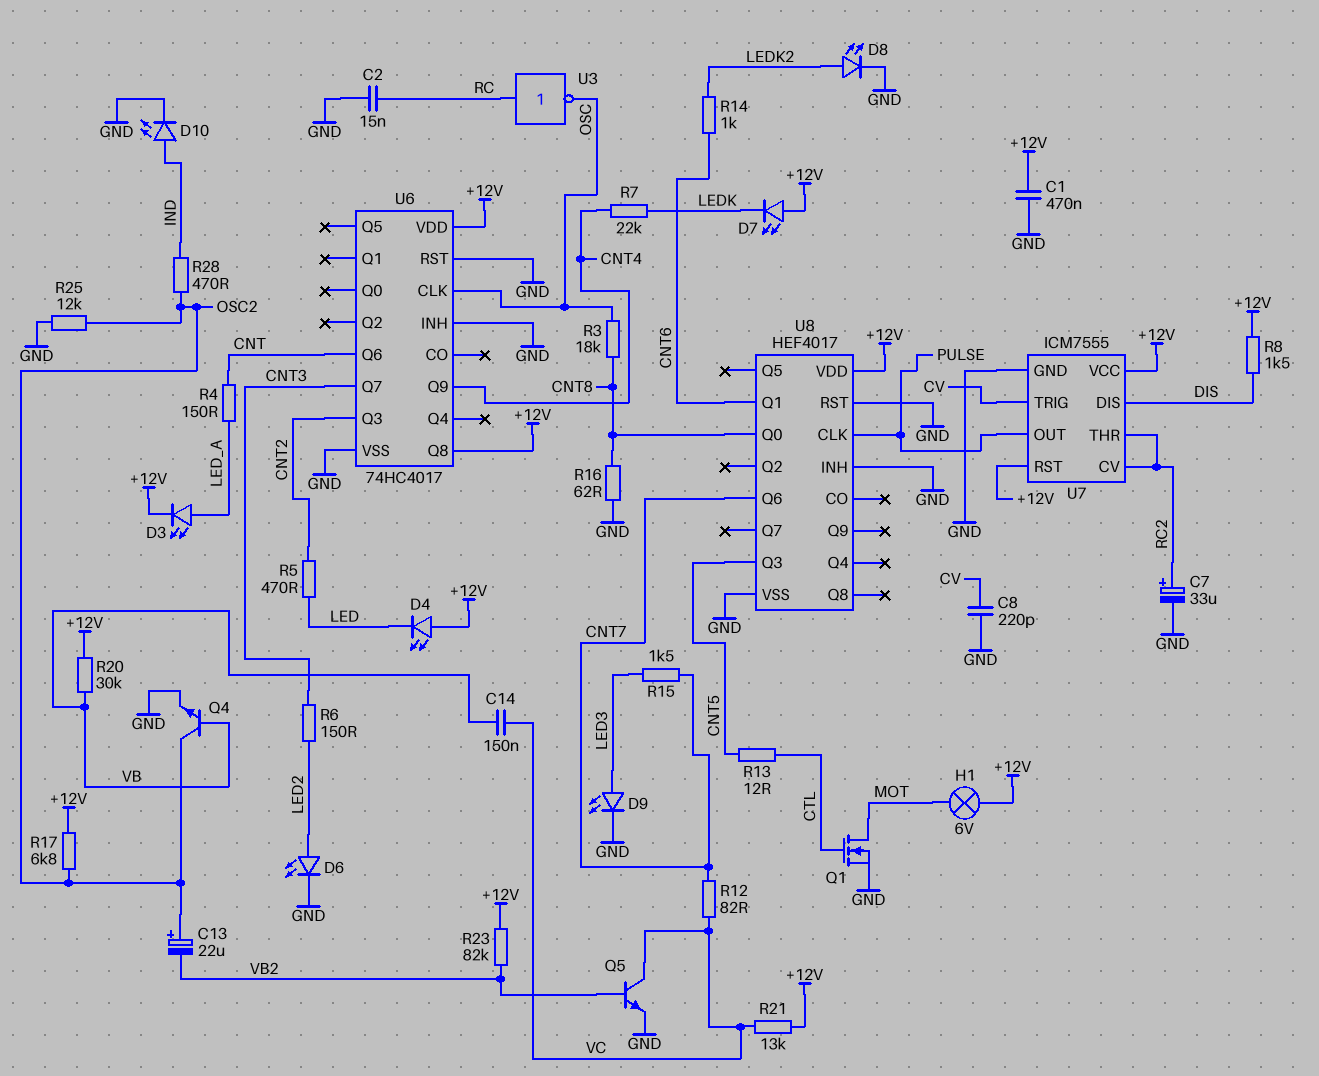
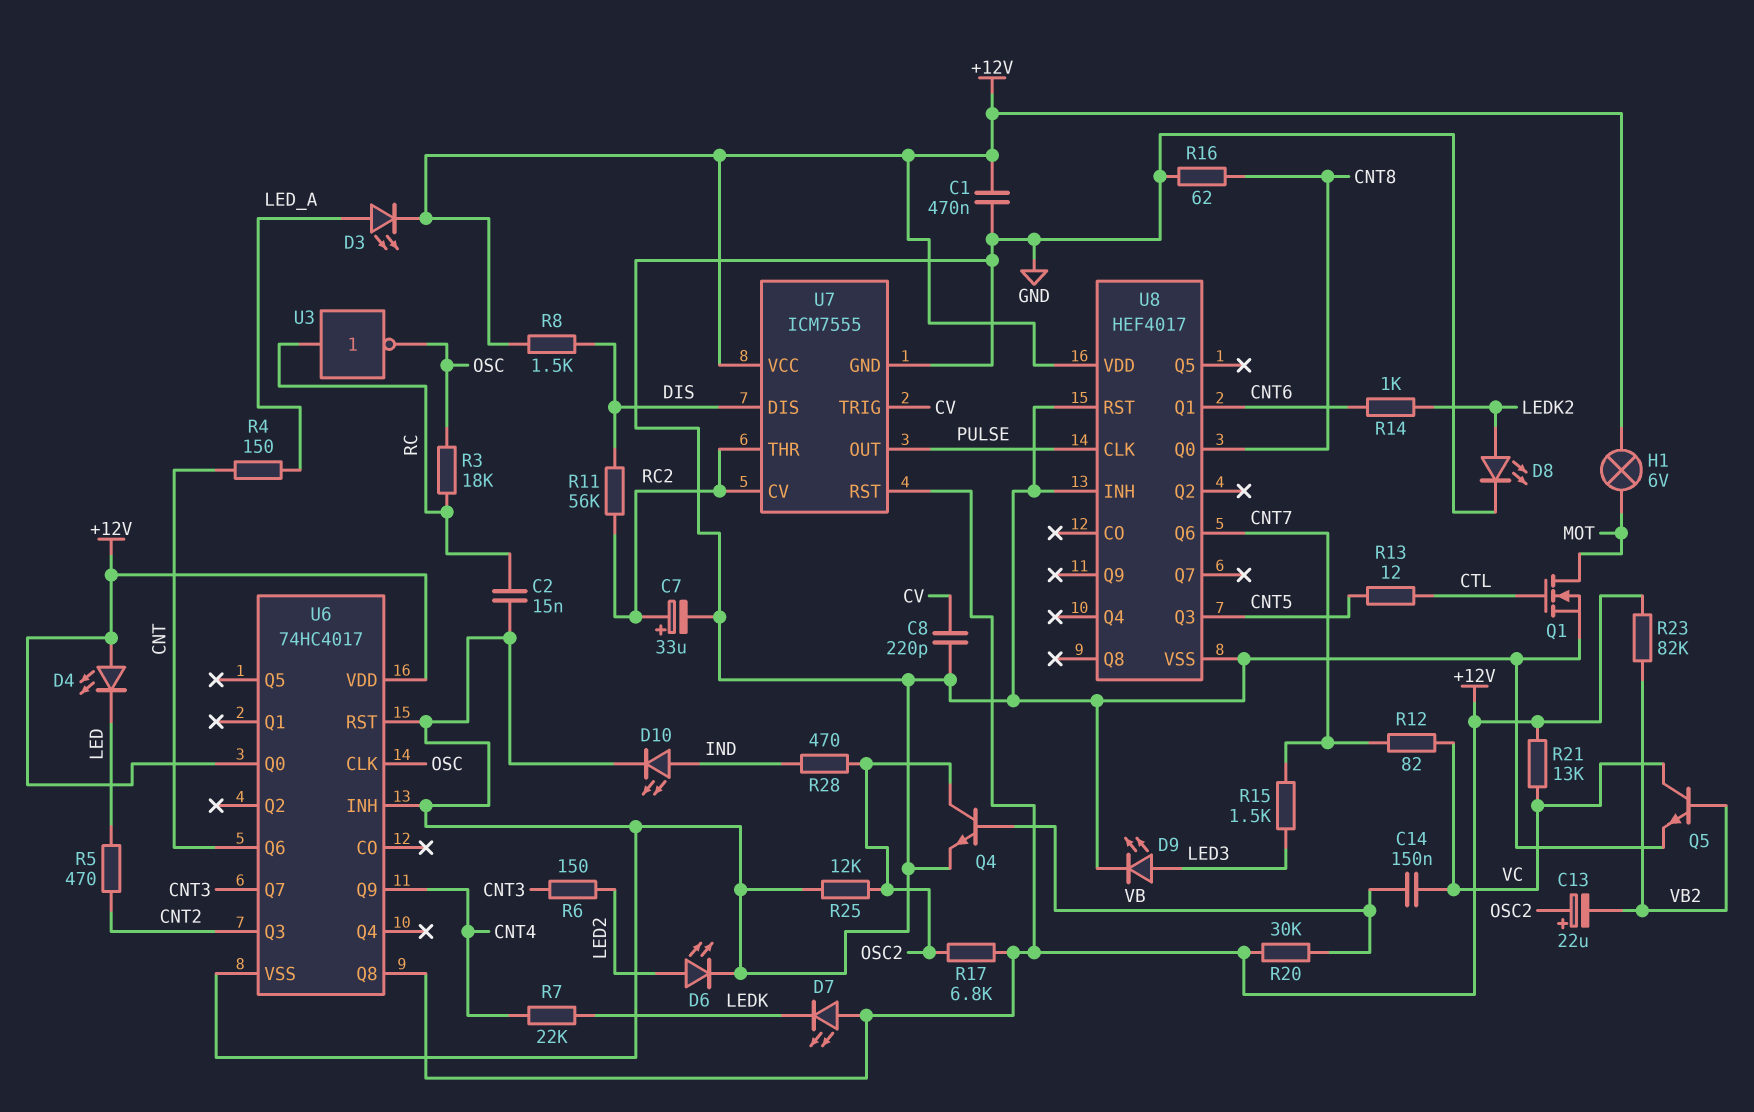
R3: 18k (CNT8, OSC) -> 18k (OSC, RC)
R11: none -> 56k (DIS, RC2)
U6 pin Q0: none -> +12V

